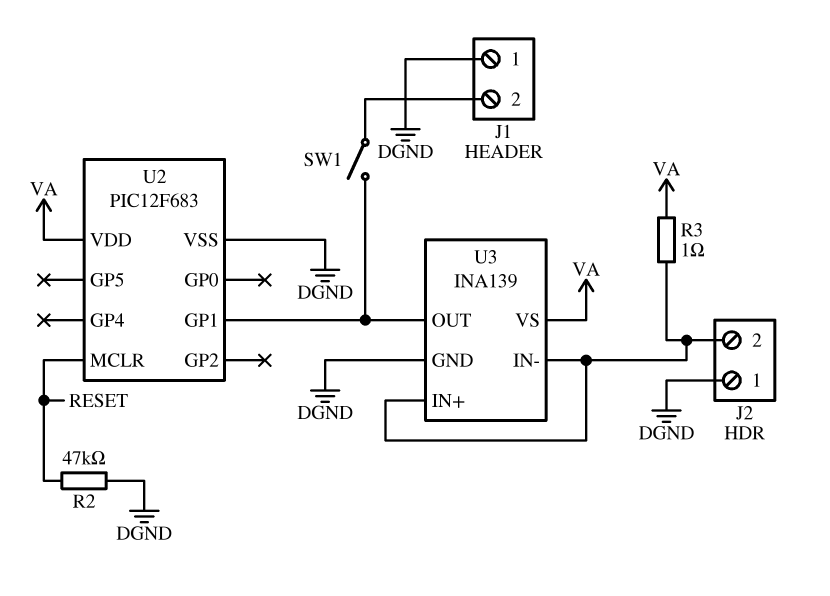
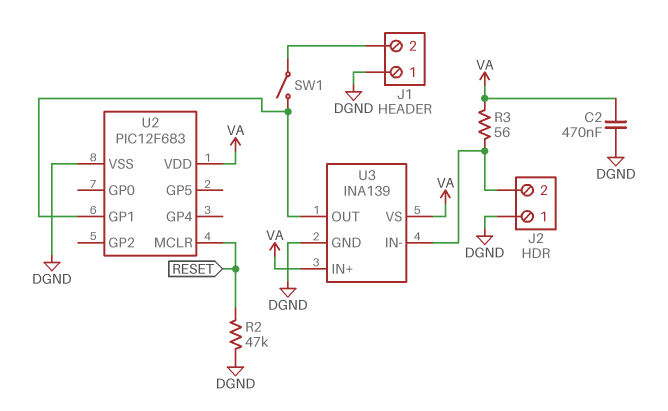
C2: none -> 470nF (DGND, VA)
R3: 1 (J2/2, VA) -> 56 (J2/2, VA)
U3 pin IN+: J2/2 -> VA

